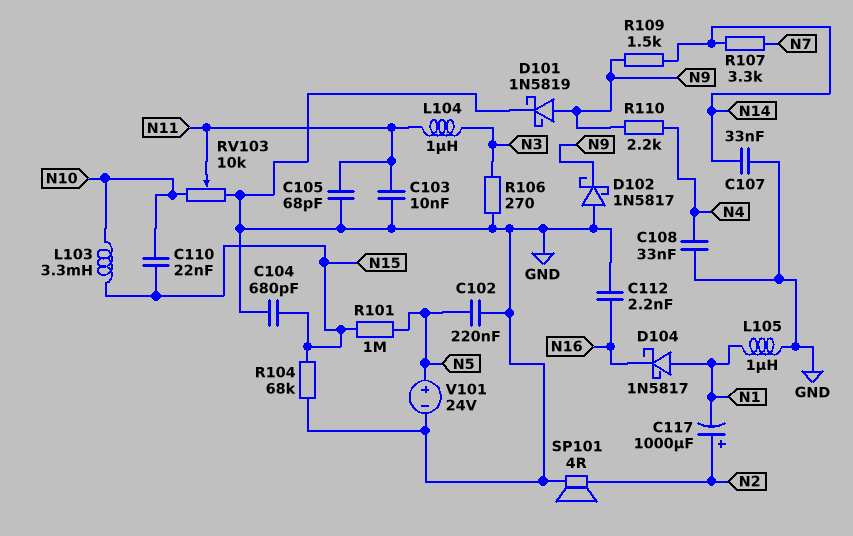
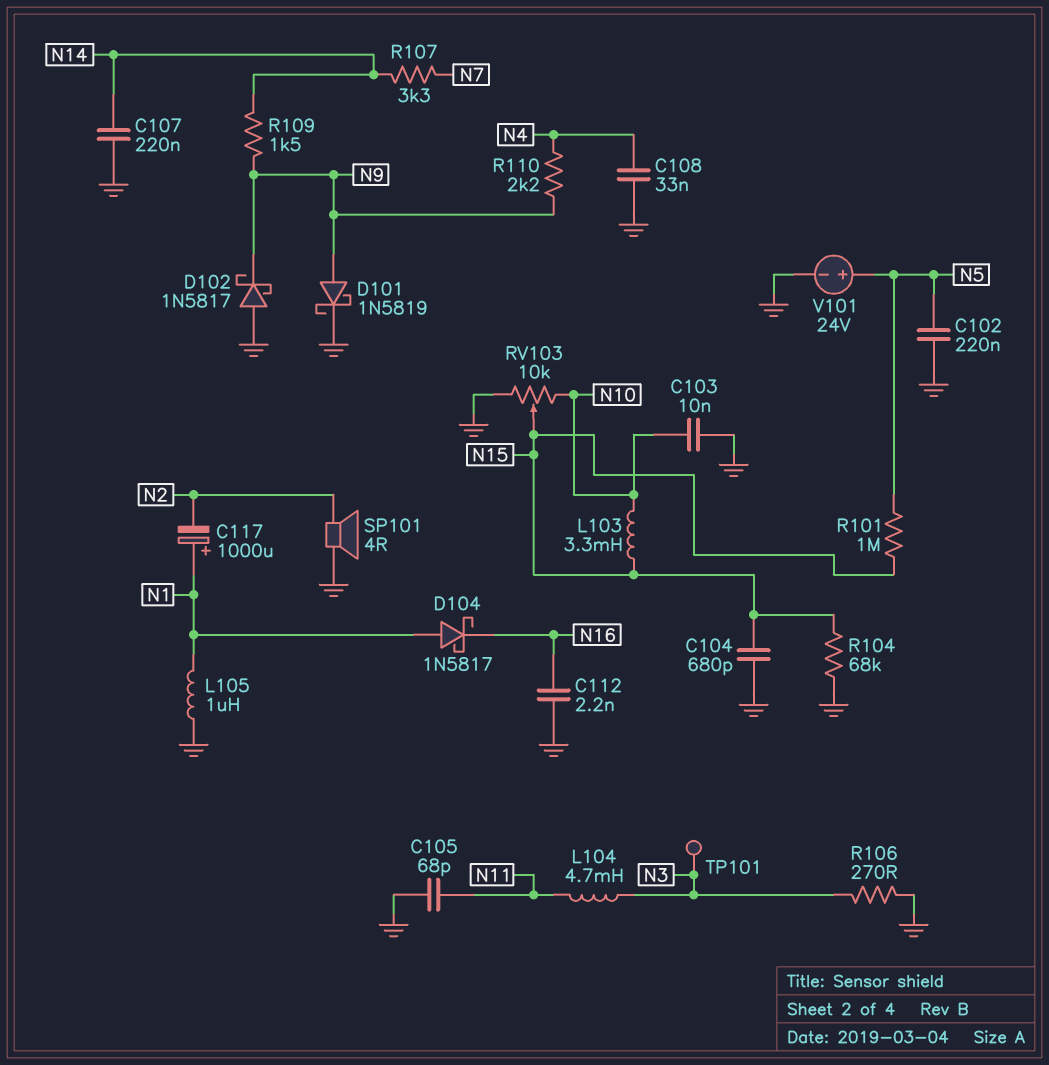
C103: 10nF (GND, N11) -> 10nF (GND, N10)
C107: 33nF (GND, N14) -> 220nF (GND, N14)
C110: 22nF (N10, N15) -> none
C117: 1000uF (plus N2, minus N1) -> 1000uF (plus N1, minus N2)
L104: 1uH (N3, N11) -> 4.7mH (N3, N11)
RV103: 10k (GND, N10, wiper N11) -> 10k (GND, N10, wiper N15)
TP101: none -> test point (N3)

